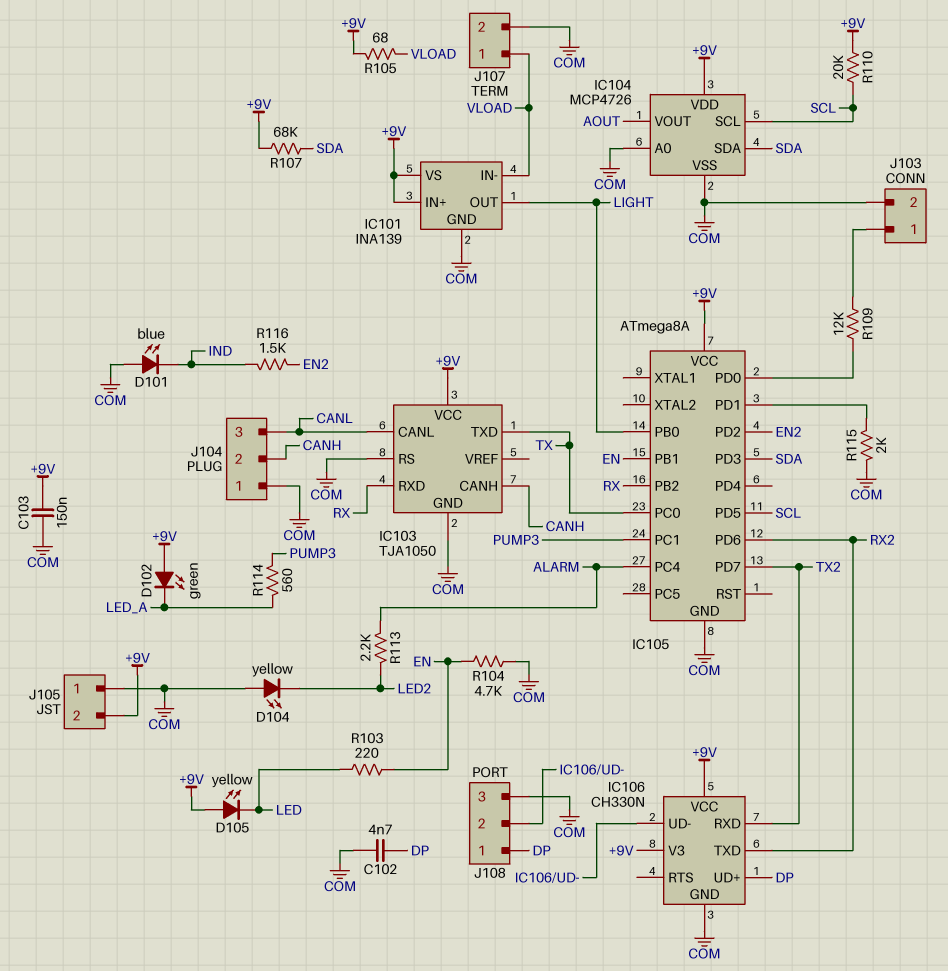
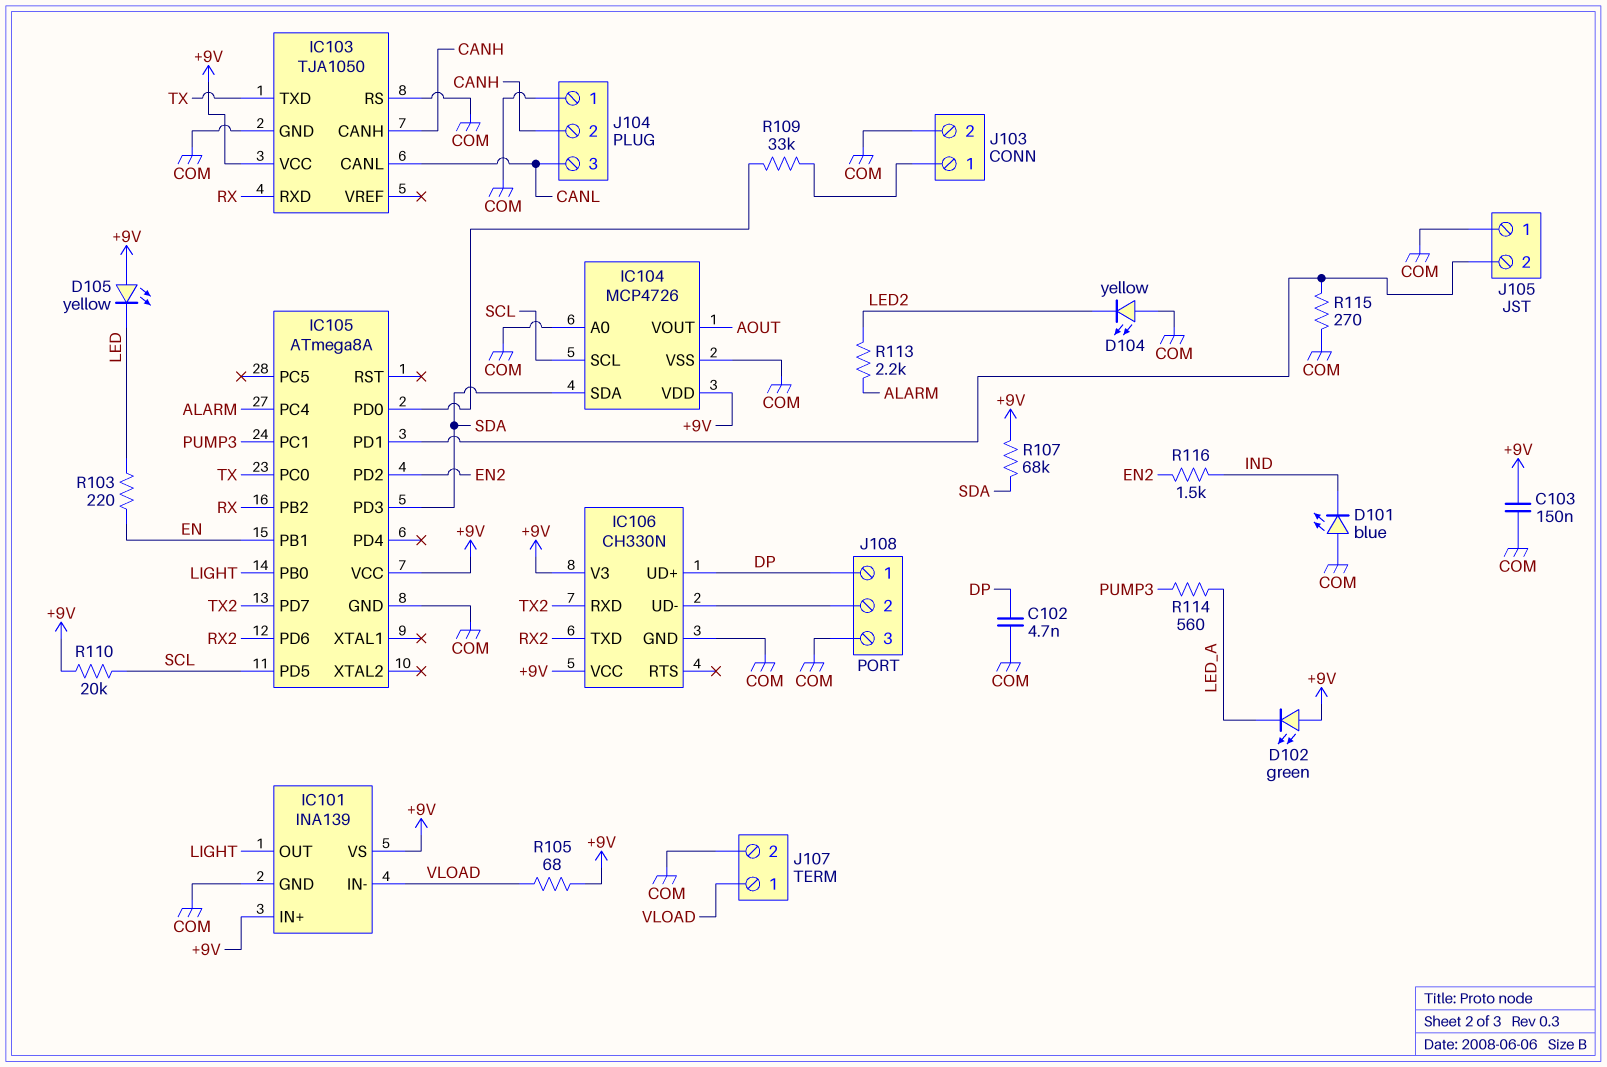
J105 pin 2: +9V -> IC105/PD1
R104: 4.7k (COM, EN) -> none
R109: 12k (IC105/PD0, J103/1) -> 33k (IC105/PD0, J103/1)
R115: 2k (COM, IC105/PD1) -> 270 (COM, IC105/PD1)

